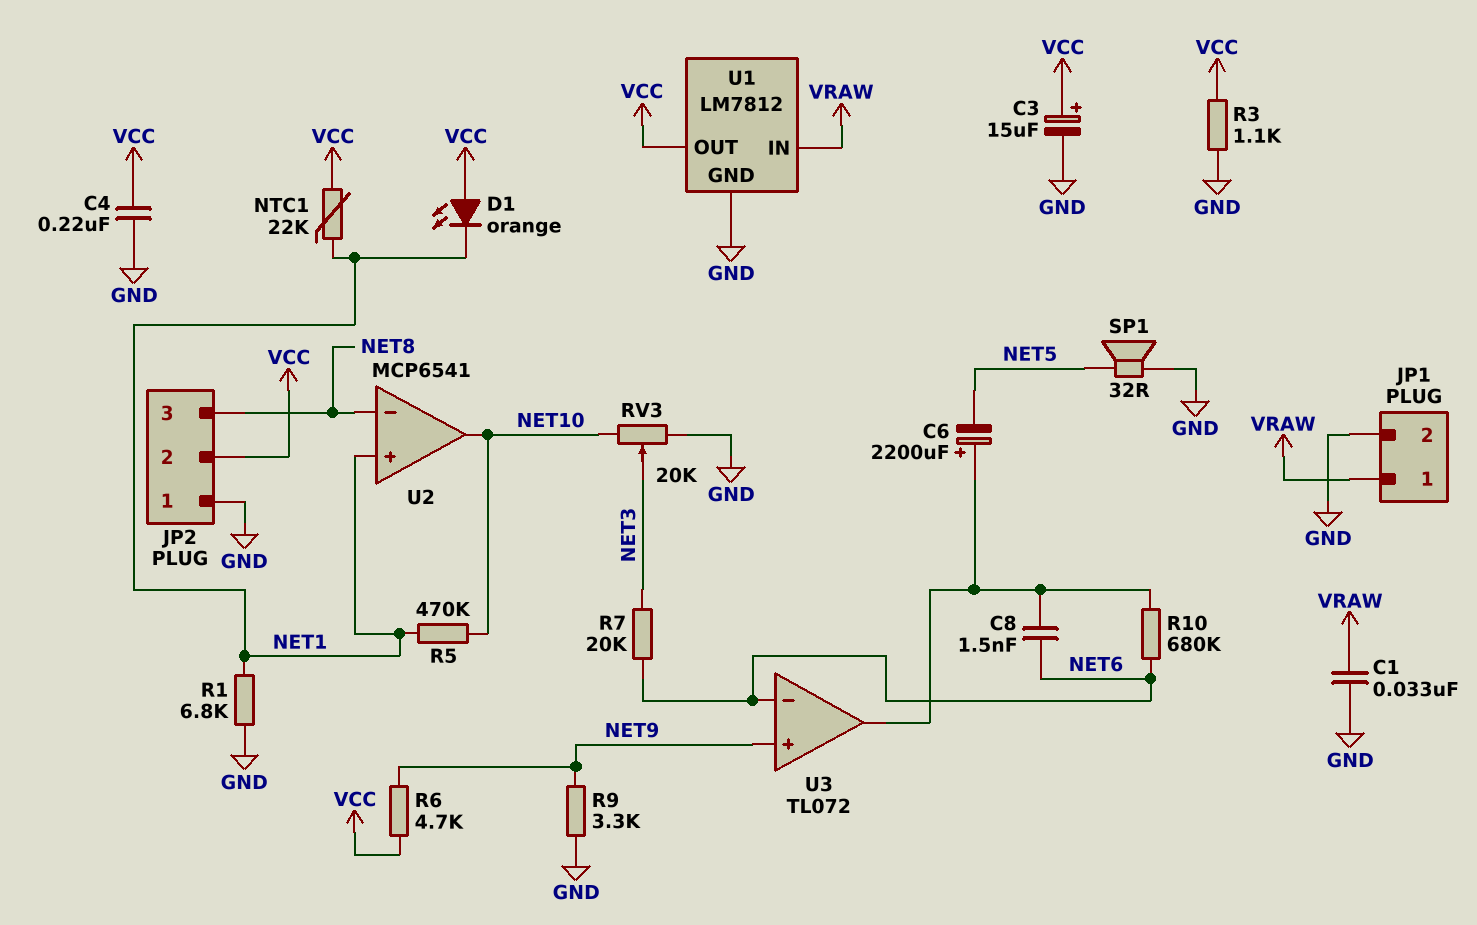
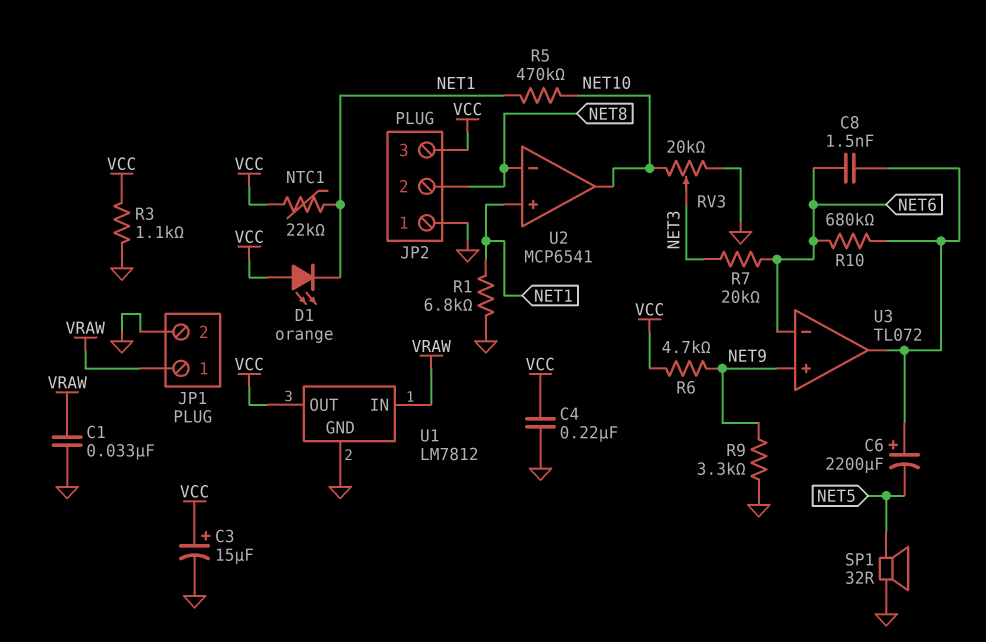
JP2 pin 2: VCC -> NET8
JP2 pin 3: NET8 -> VCC

